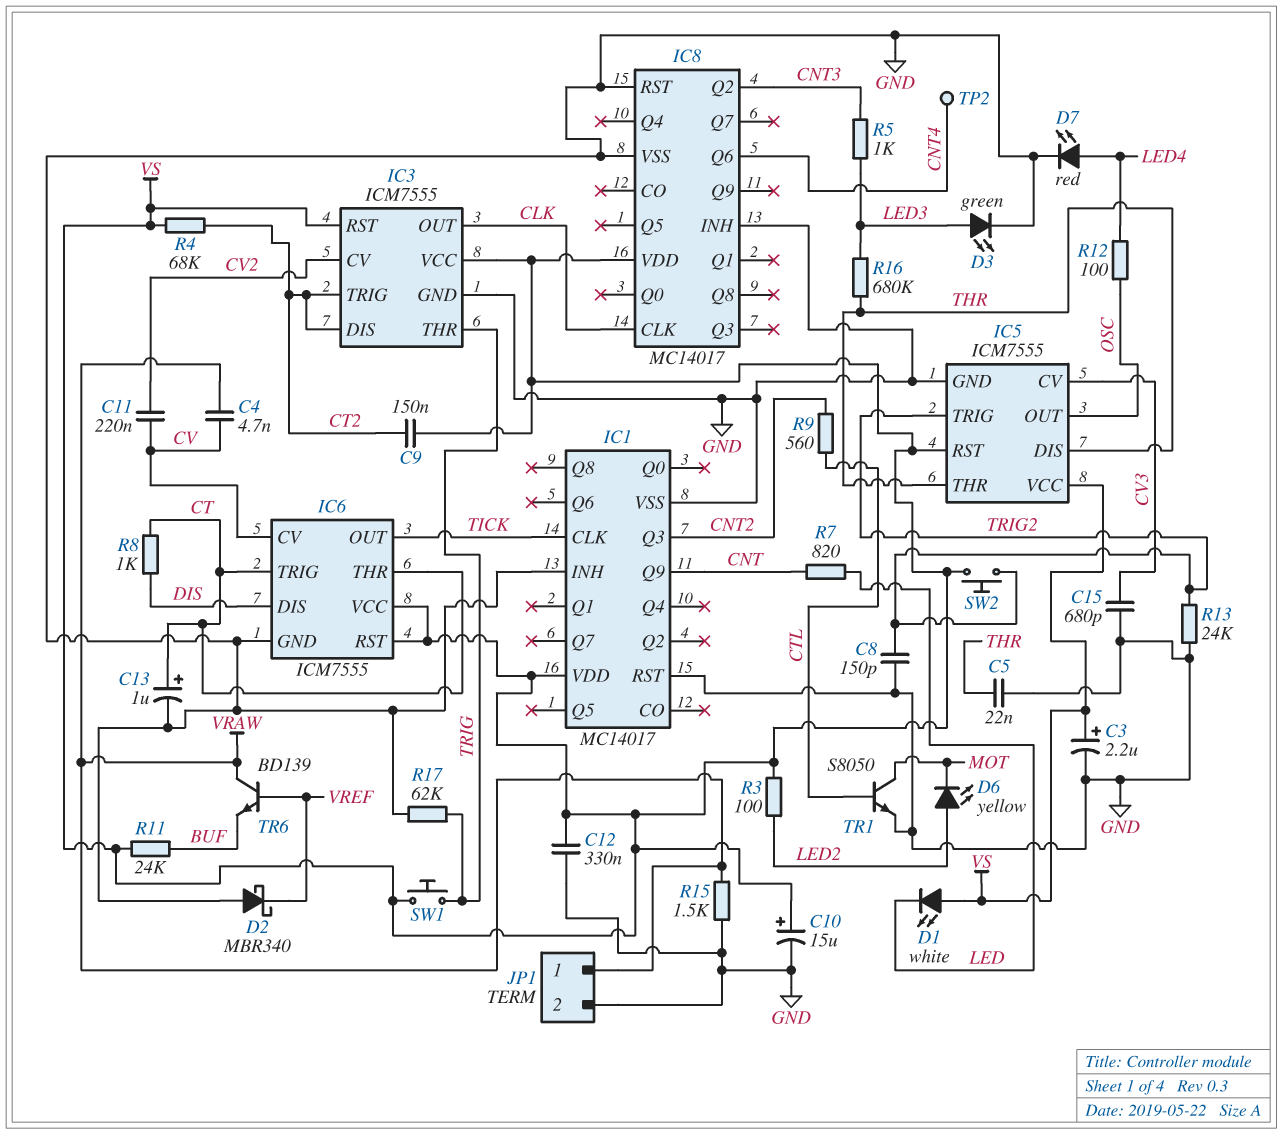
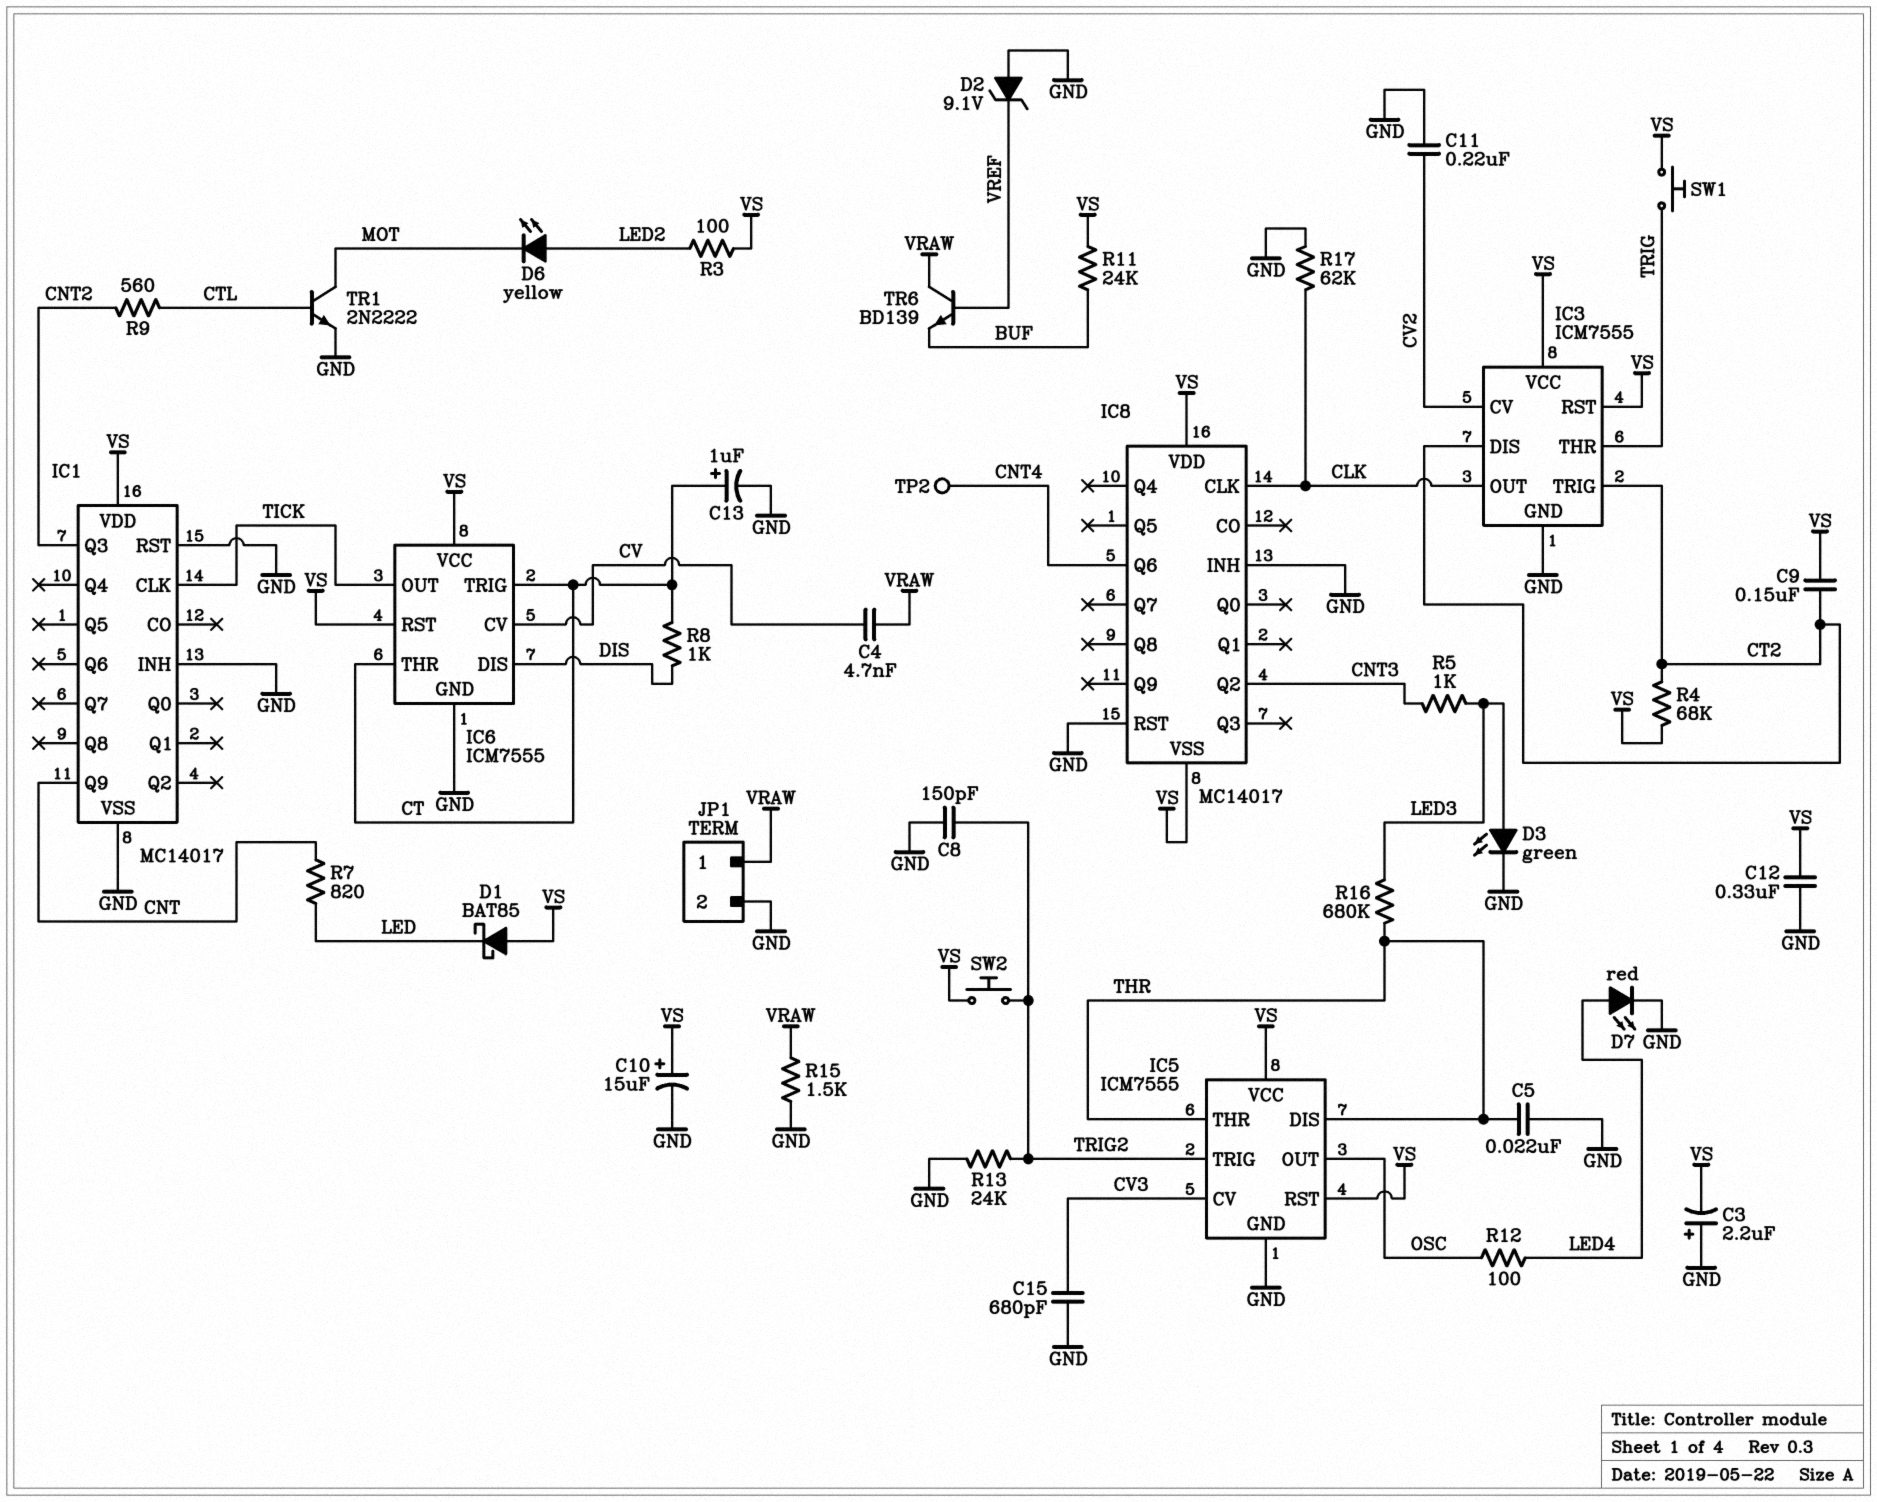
C3: 2.2uF (plus VS, minus GND) -> 2.2uF (plus GND, minus VS)
C11: 220nF (CV, CV2) -> 220nF (CV2, GND)
D1: LED white (A VS, K LED) -> schottky BAT85 (A VS, K LED)
D2: schottky MBR340 (A GND, K VREF) -> zener 9.1V (A GND, K VREF)
IC8 pin VSS: GND -> VS
R17: 62k (GND, TRIG) -> 62k (CLK, GND)
TR1: NPN S8050 (B CTL, C MOT, E GND) -> NPN 2N2222 (B CTL, C MOT, E GND)

